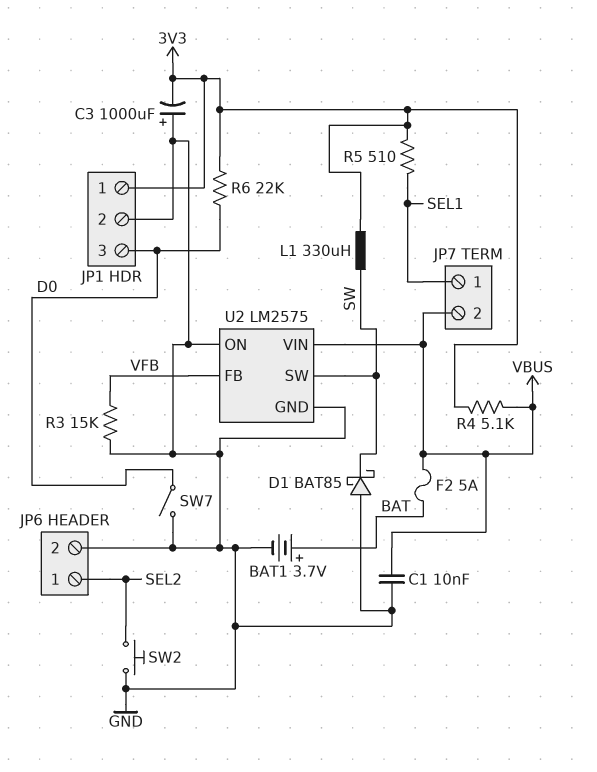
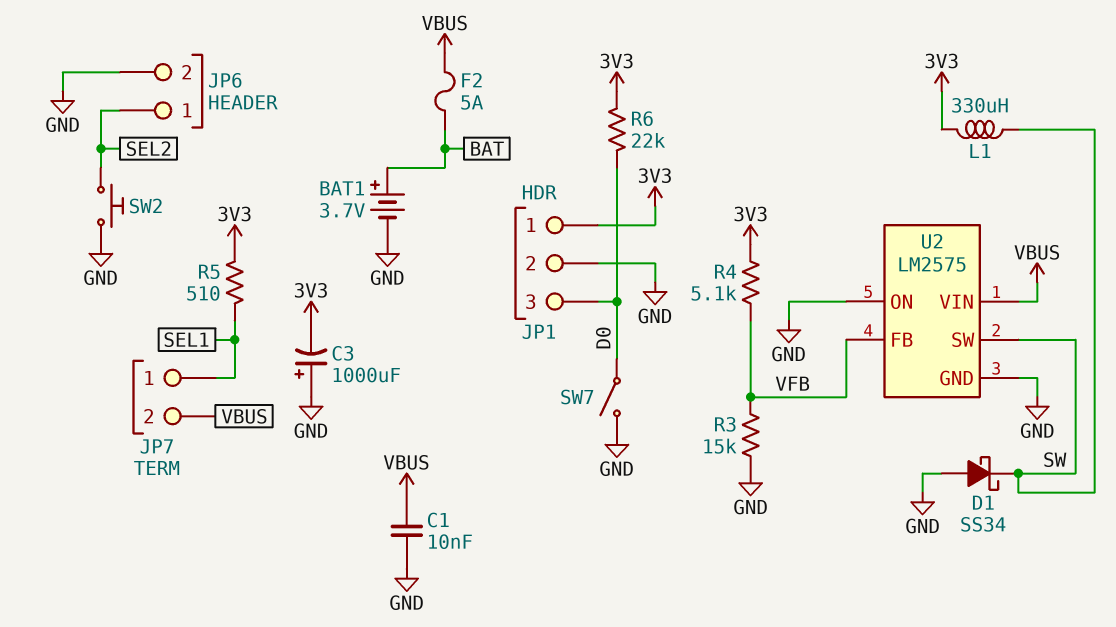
D1: schottky BAT85 (A GND, K SW) -> schottky SS34 (A GND, K SW)
R4: 5.1k (3V3, VBUS) -> 5.1k (3V3, VFB)

